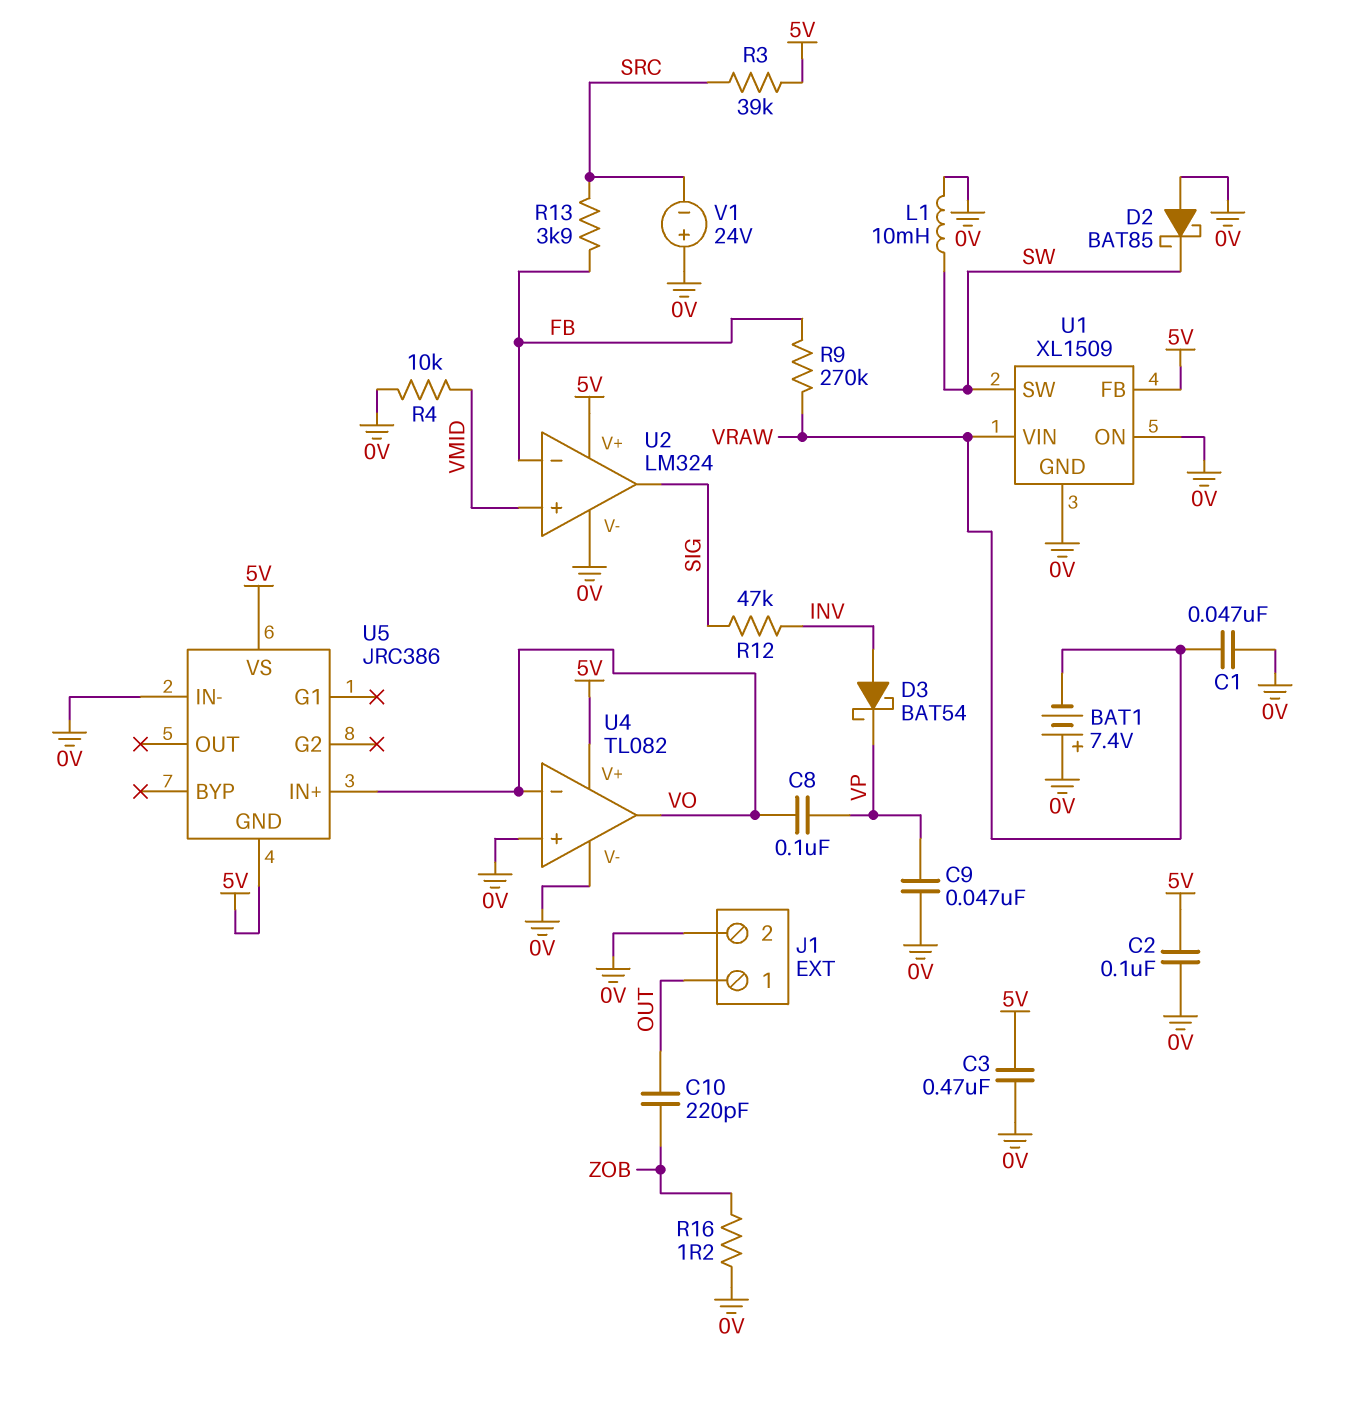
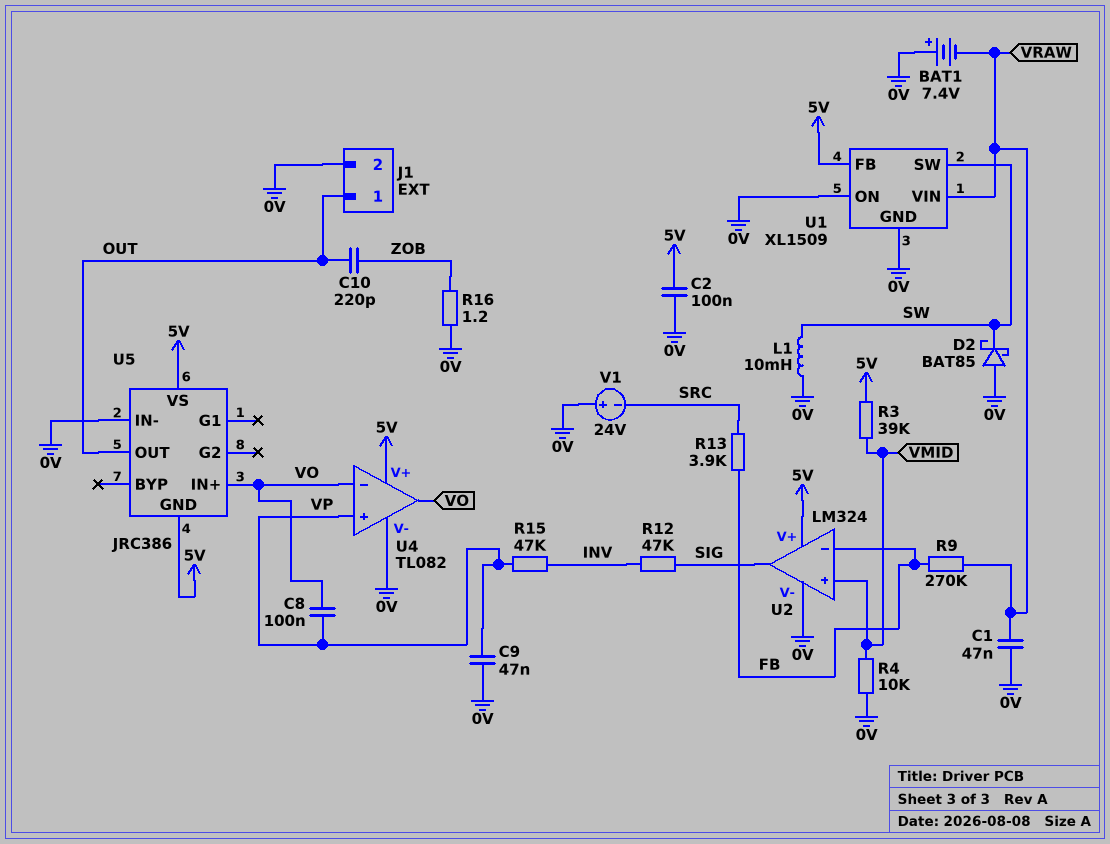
C3: 470nF (0V, 5V) -> none
D3: schottky BAT54 (A INV, K VP) -> none
R3: 39k (5V, SRC) -> 39k (5V, VMID)
R15: none -> 47k (INV, VP)
U4 pin in+: 0V -> VP
U5 pin OUT: none -> OUT

